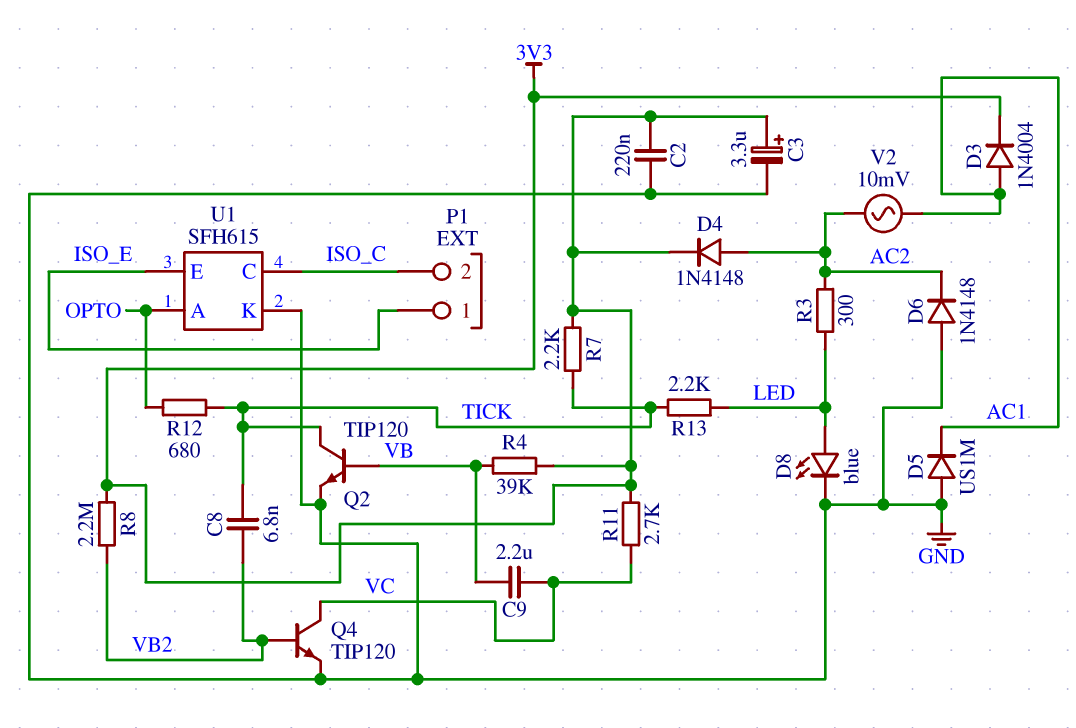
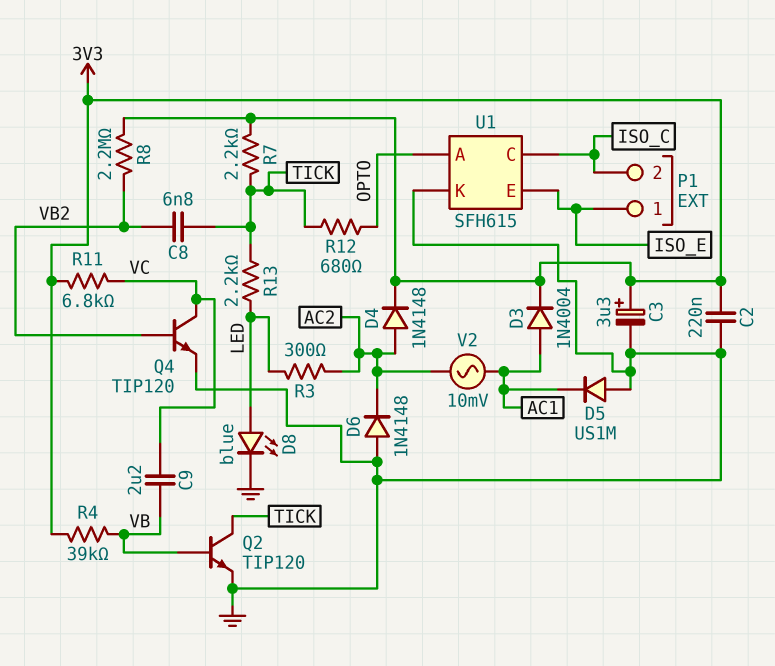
R11: 2.7k (3V3, VC) -> 6.8k (3V3, VC)

